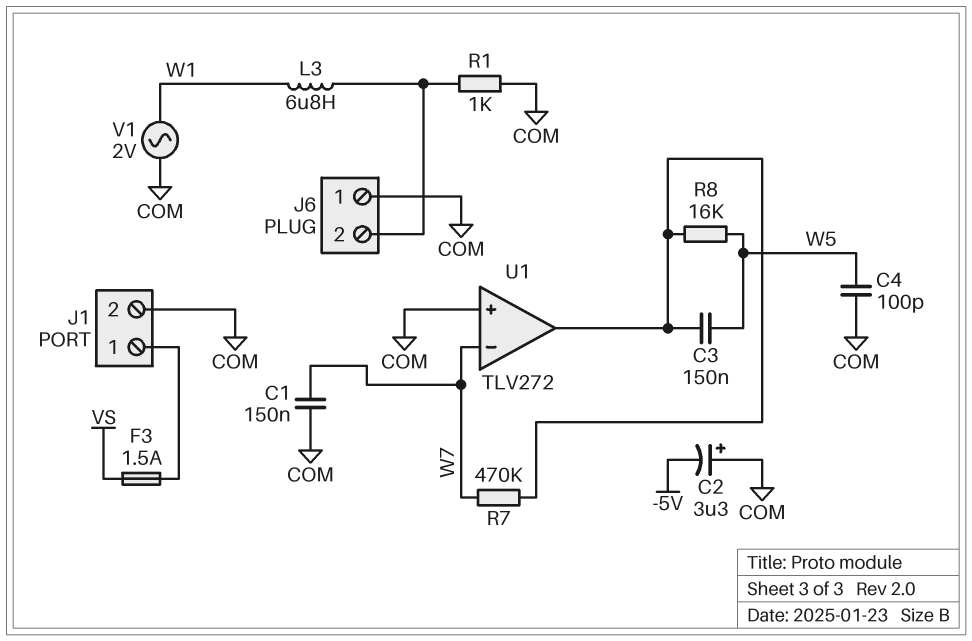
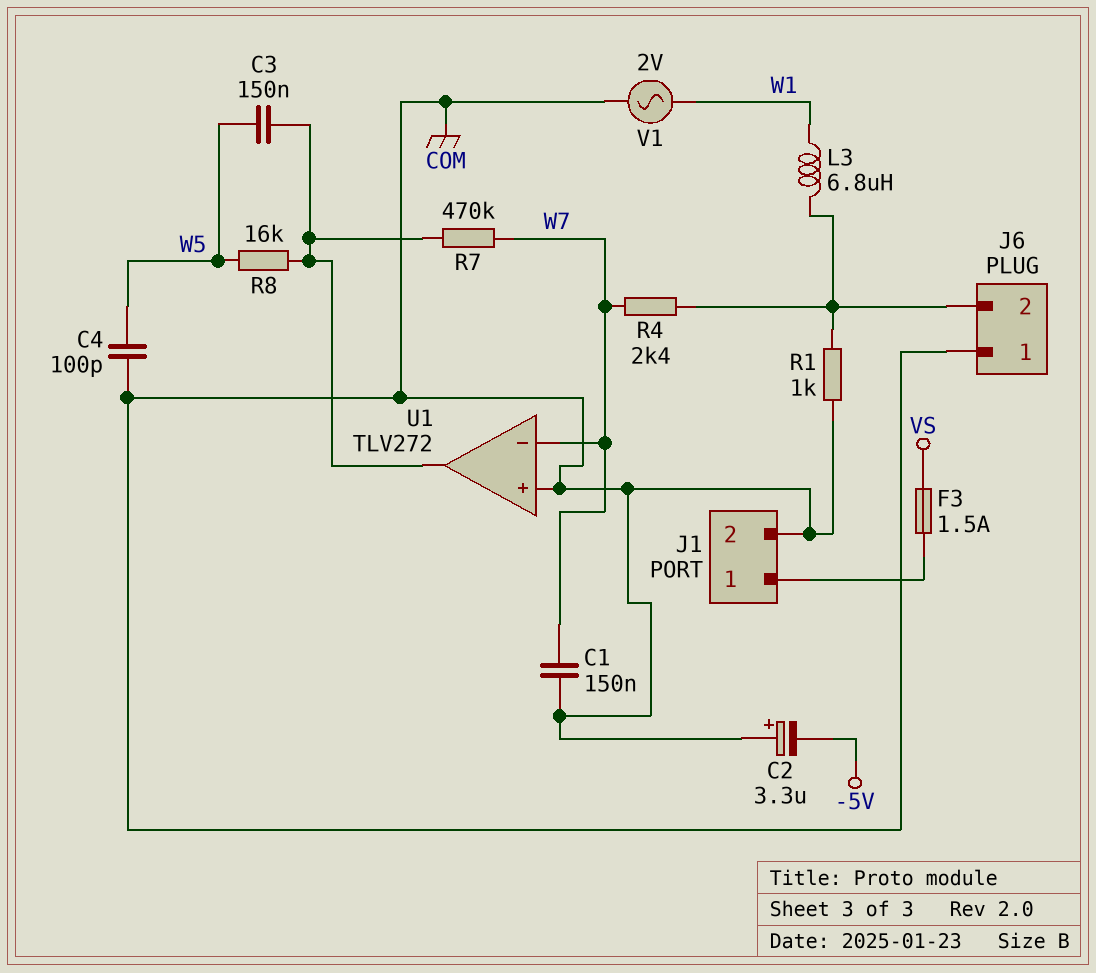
R4: none -> 2.4k (J6/2, W7)

